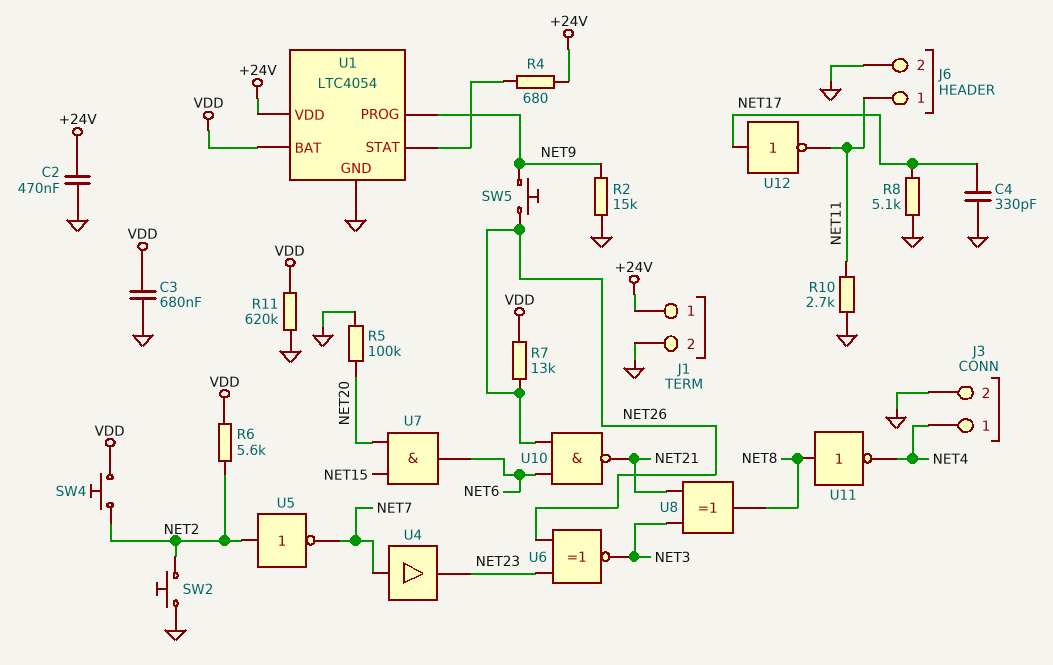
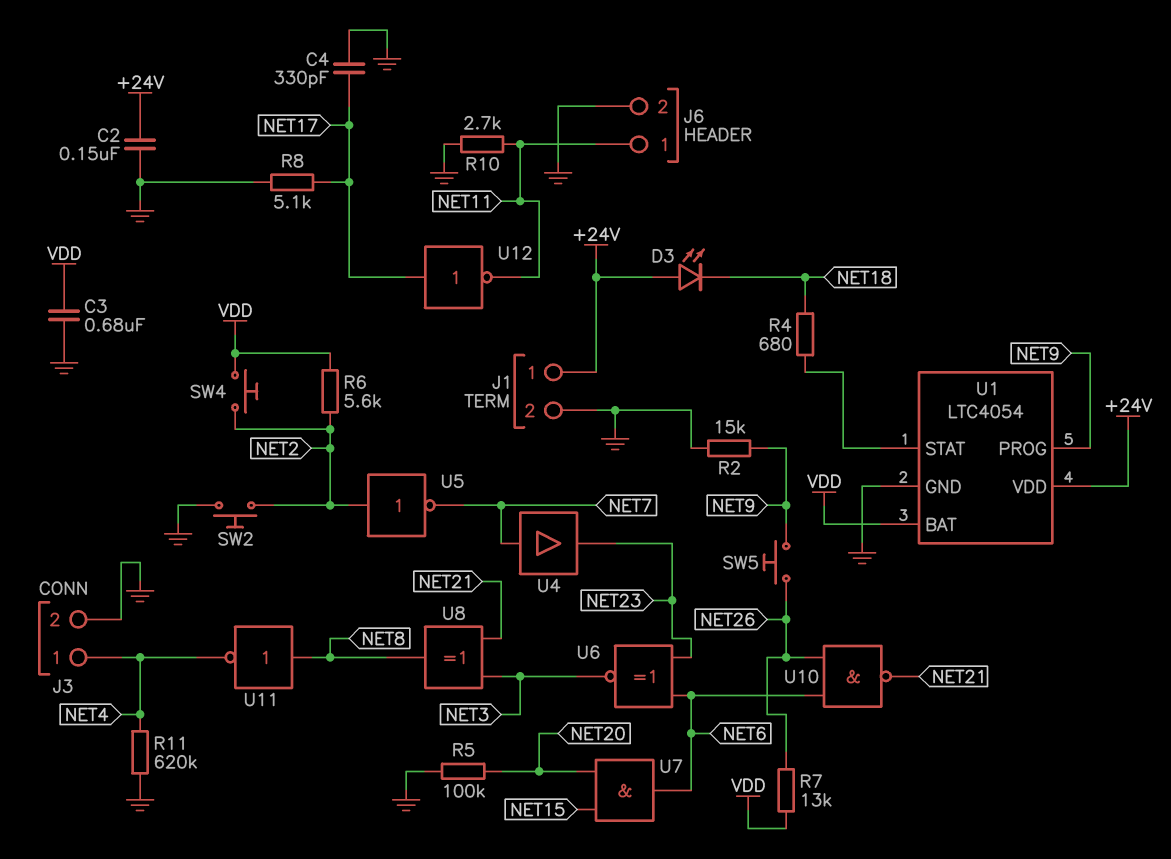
C2: 470nF (+24V, GND) -> 150nF (+24V, GND)
D3: none -> LED (A +24V, K NET18)
R4: 680 (+24V, U1/STAT) -> 680 (NET18, U1/STAT)
R11: 620k (GND, VDD) -> 620k (GND, NET4)
U6: XNOR (in NET23, in NET26, out NET3) -> XNOR (in NET6, in NET23, out NET3)

